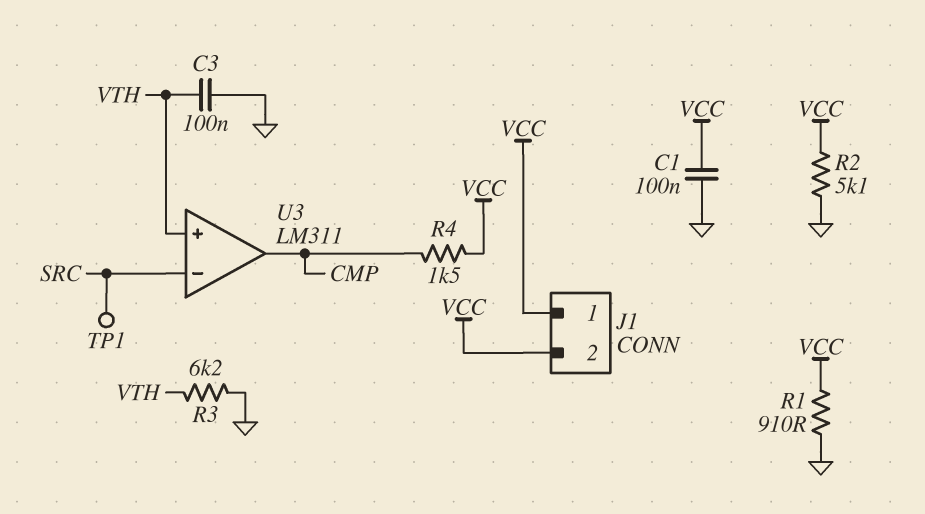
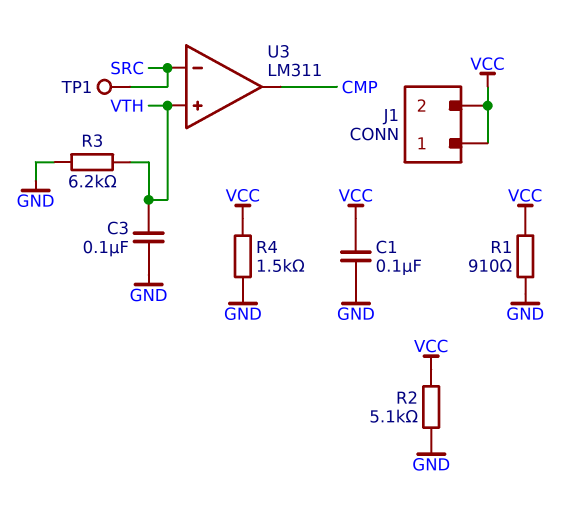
R4: 1.5k (CMP, VCC) -> 1.5k (GND, VCC)

